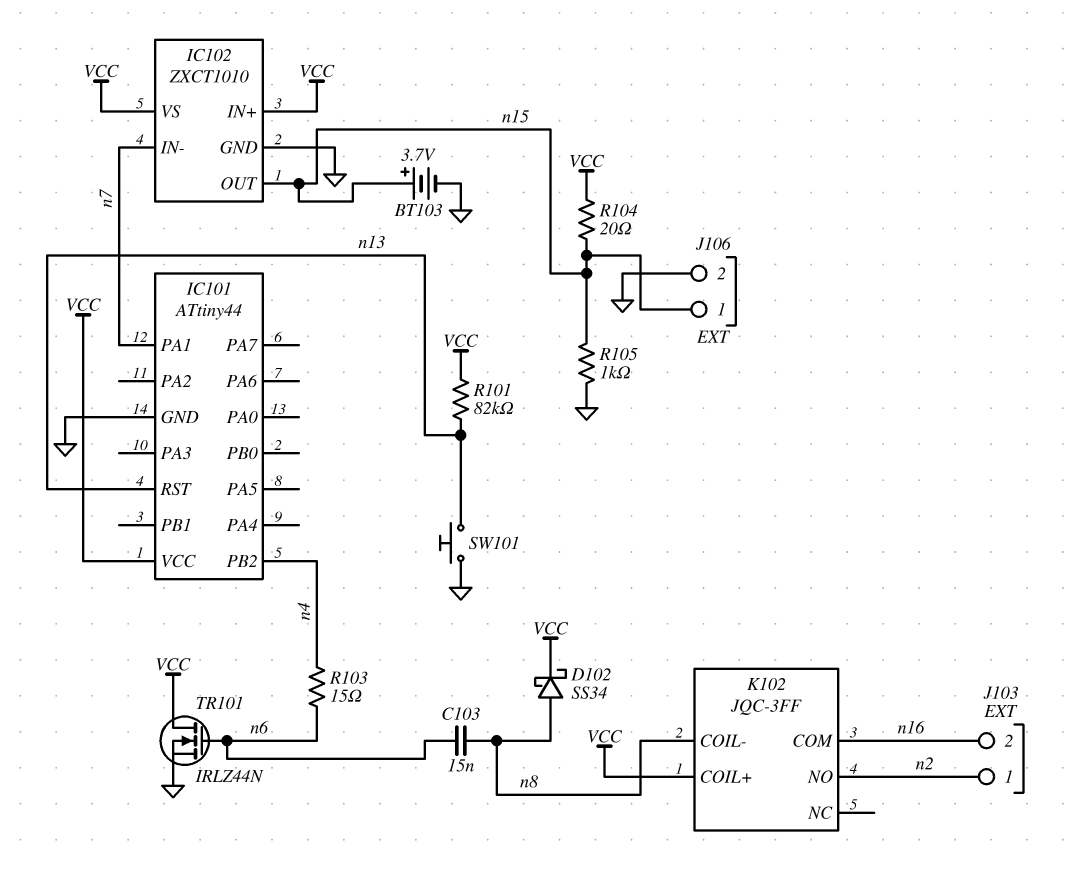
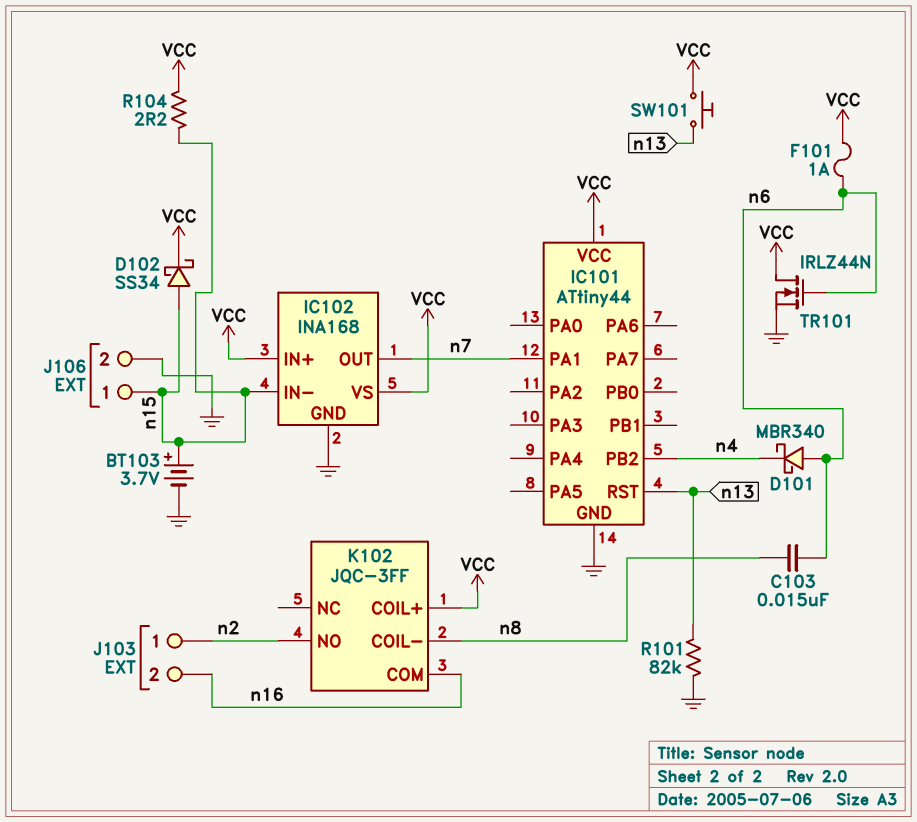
D101: none -> schottky MBR340 (A n6, K n4)
D102: schottky SS34 (A n8, K VCC) -> schottky SS34 (A n15, K VCC)
F101: none -> 1A (VCC, n6)
IC102: ZXCT1010 -> INA168
IC102 pin IN-: n7 -> n15
IC102 pin OUT: n15 -> n7
R101: 82k (VCC, n13) -> 82k (GND, n13)
R103: 15 (n4, n6) -> none
R104: 20 (VCC, n15) -> 2.2 (VCC, n15)
R105: 1k (GND, n15) -> none
SW101: button (GND, n13) -> button (VCC, n13)

